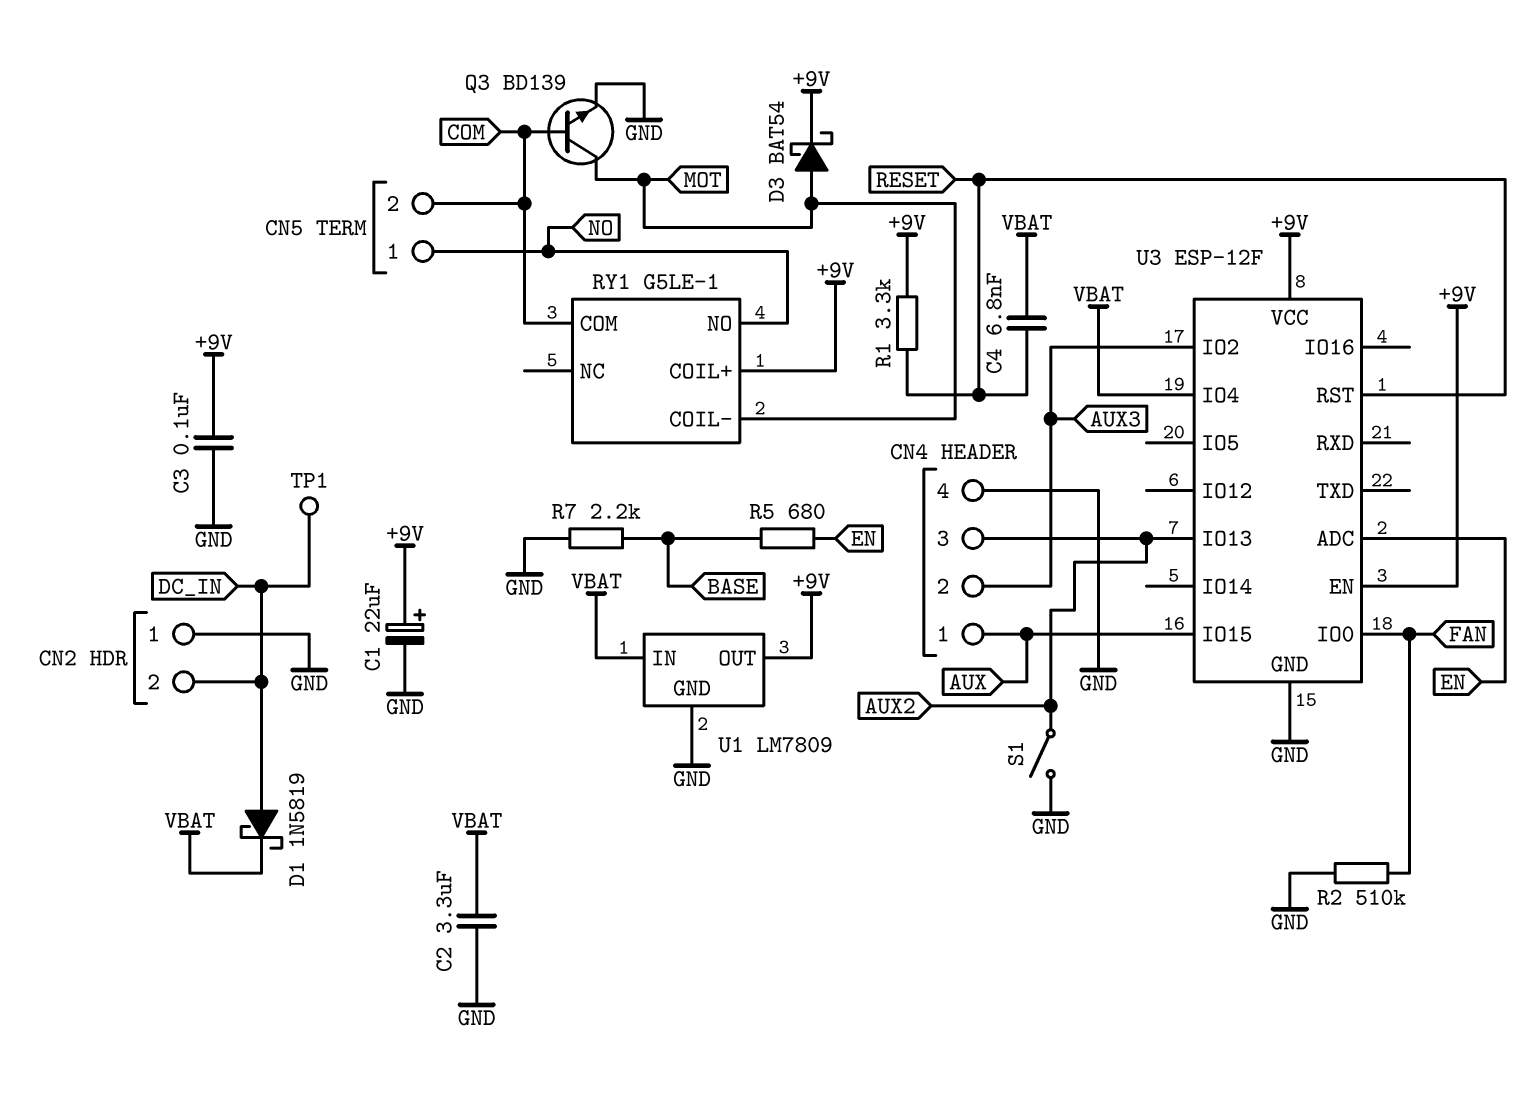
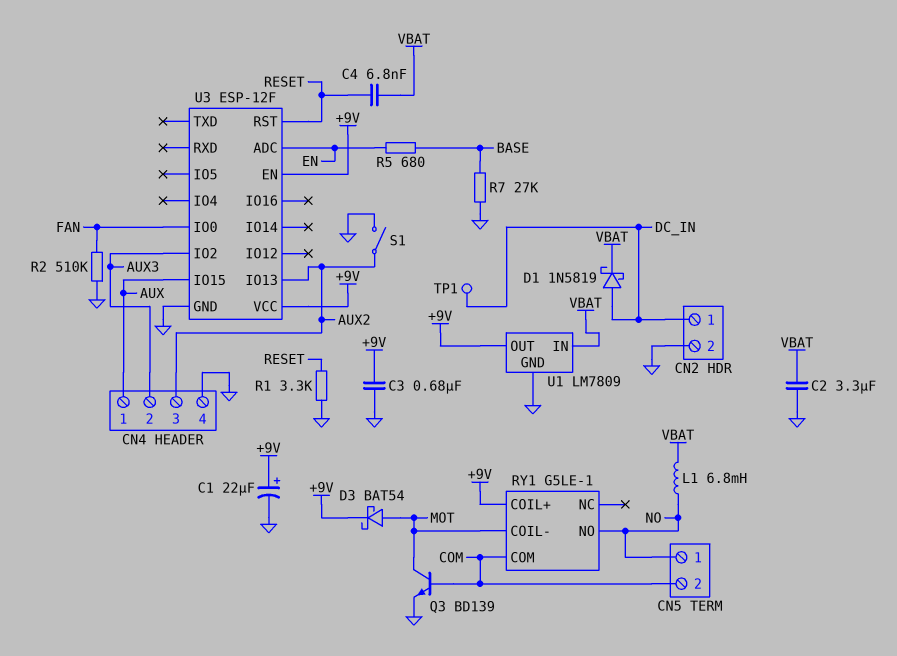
C3: 100nF (+9V, GND) -> 680nF (+9V, GND)
CN2 pin 1: GND -> DC_IN
CN2 pin 2: DC_IN -> GND
L1: none -> 6.8mH (NO, VBAT)
R1: 3.3k (+9V, RESET) -> 3.3k (GND, RESET)
R7: 2.2k (BASE, GND) -> 27k (BASE, GND)
U3 pin IO4: VBAT -> none

